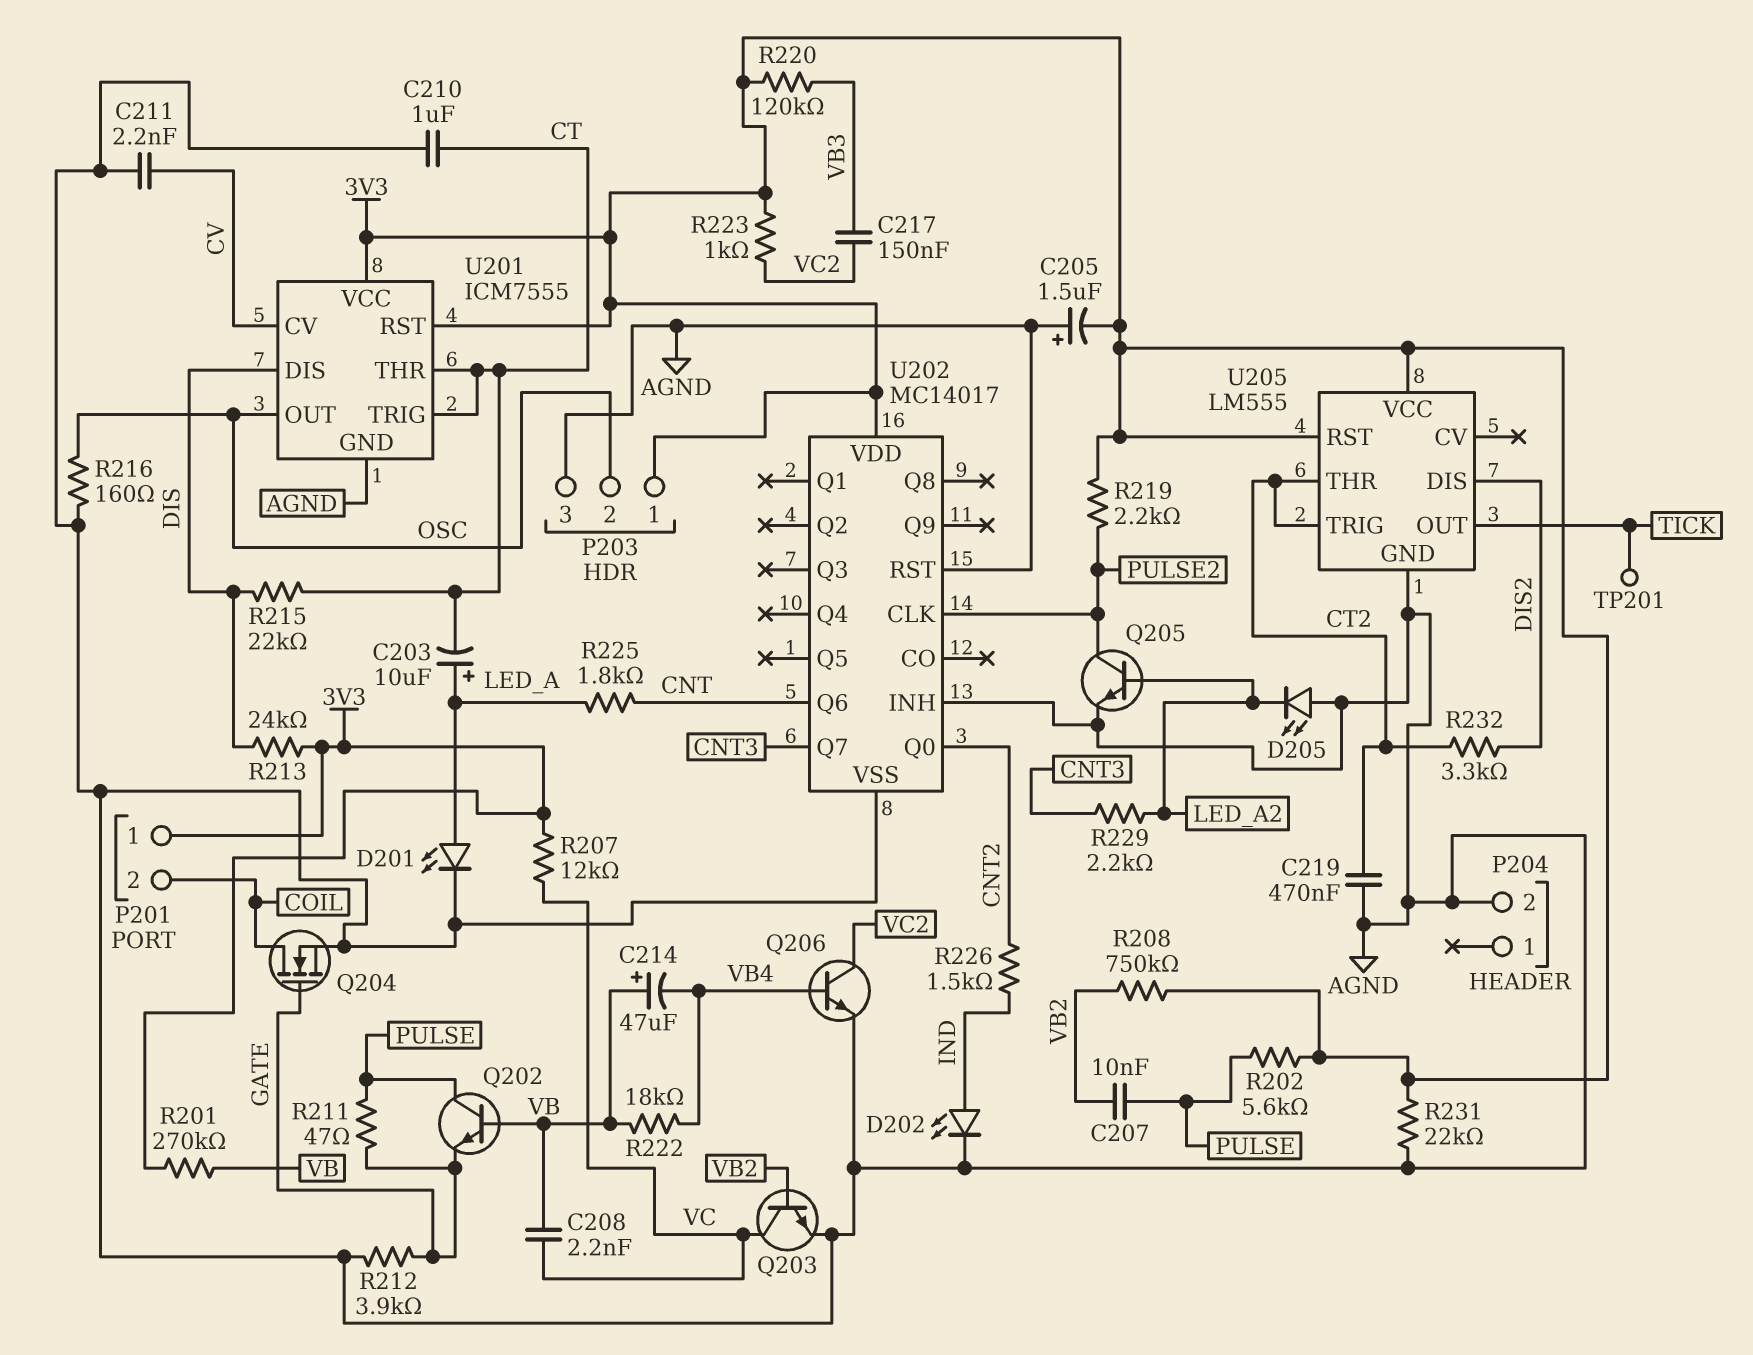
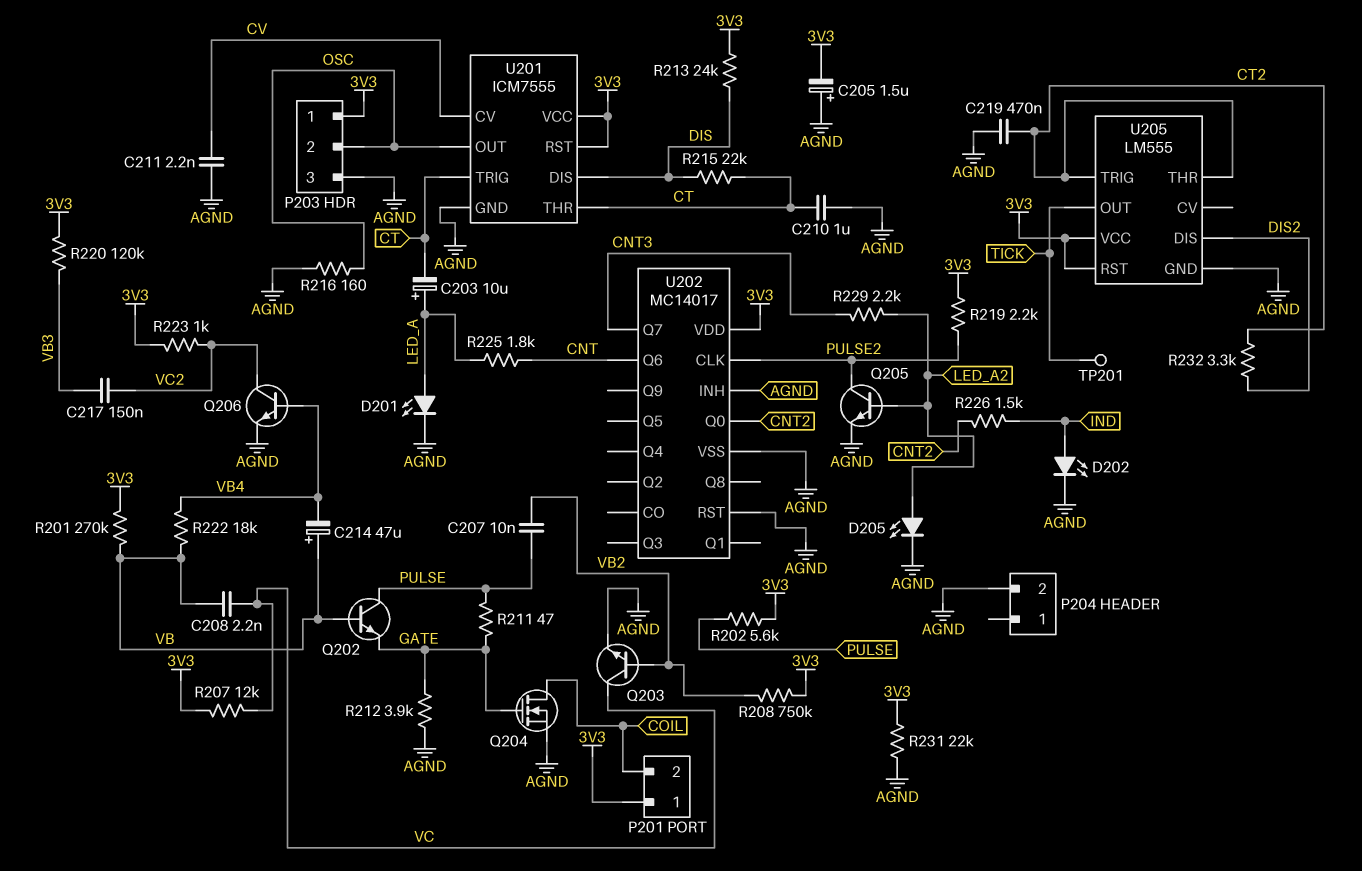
D205: LED (A AGND, K LED_A2) -> LED (A LED_A2, K AGND)

